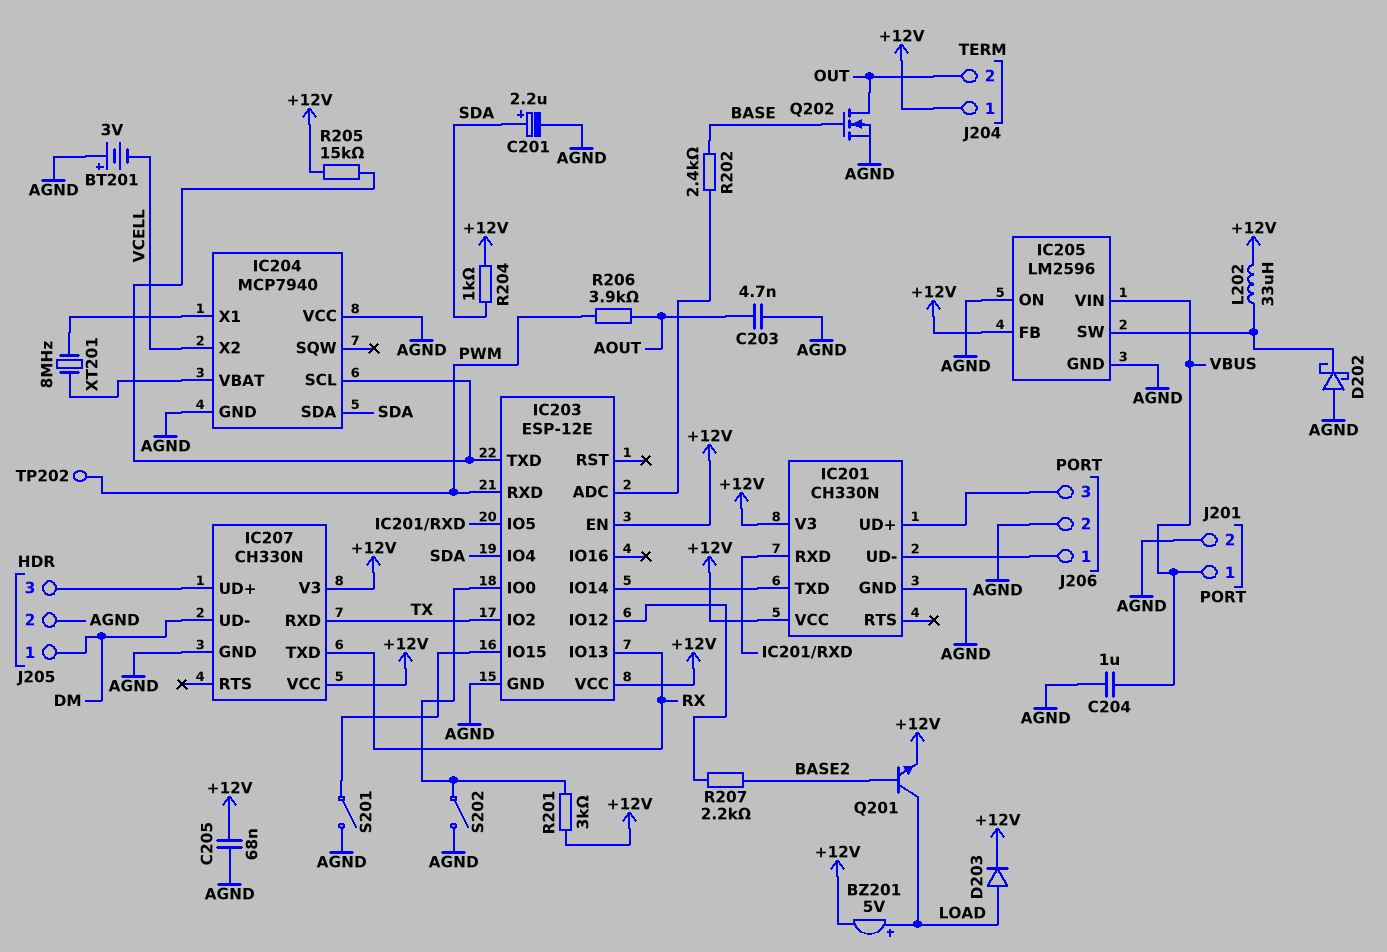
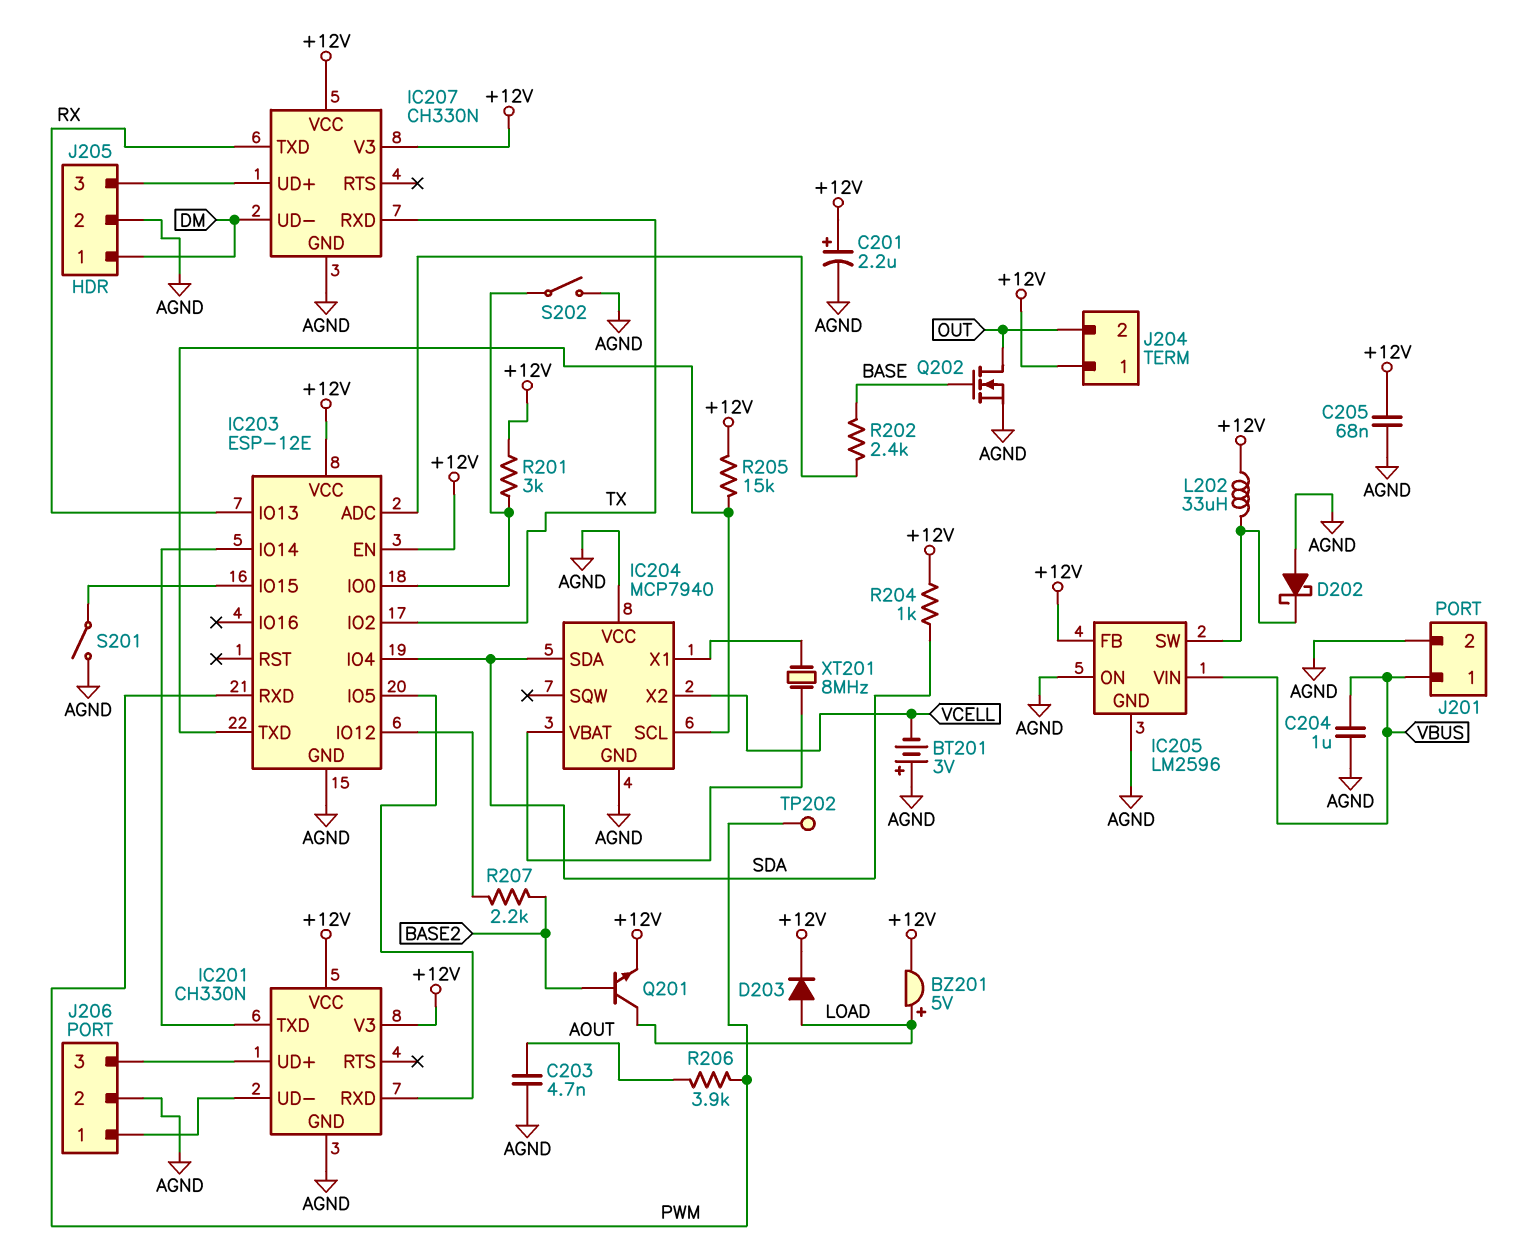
C201: 2.2uF (plus SDA, minus AGND) -> 2.2uF (plus +12V, minus AGND)

